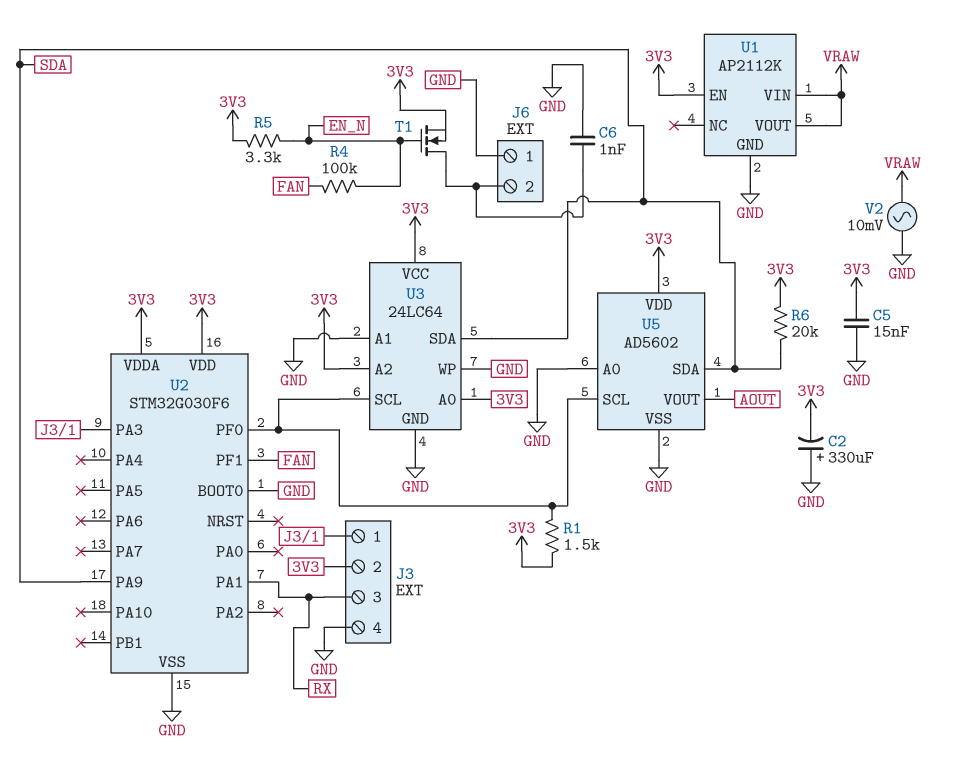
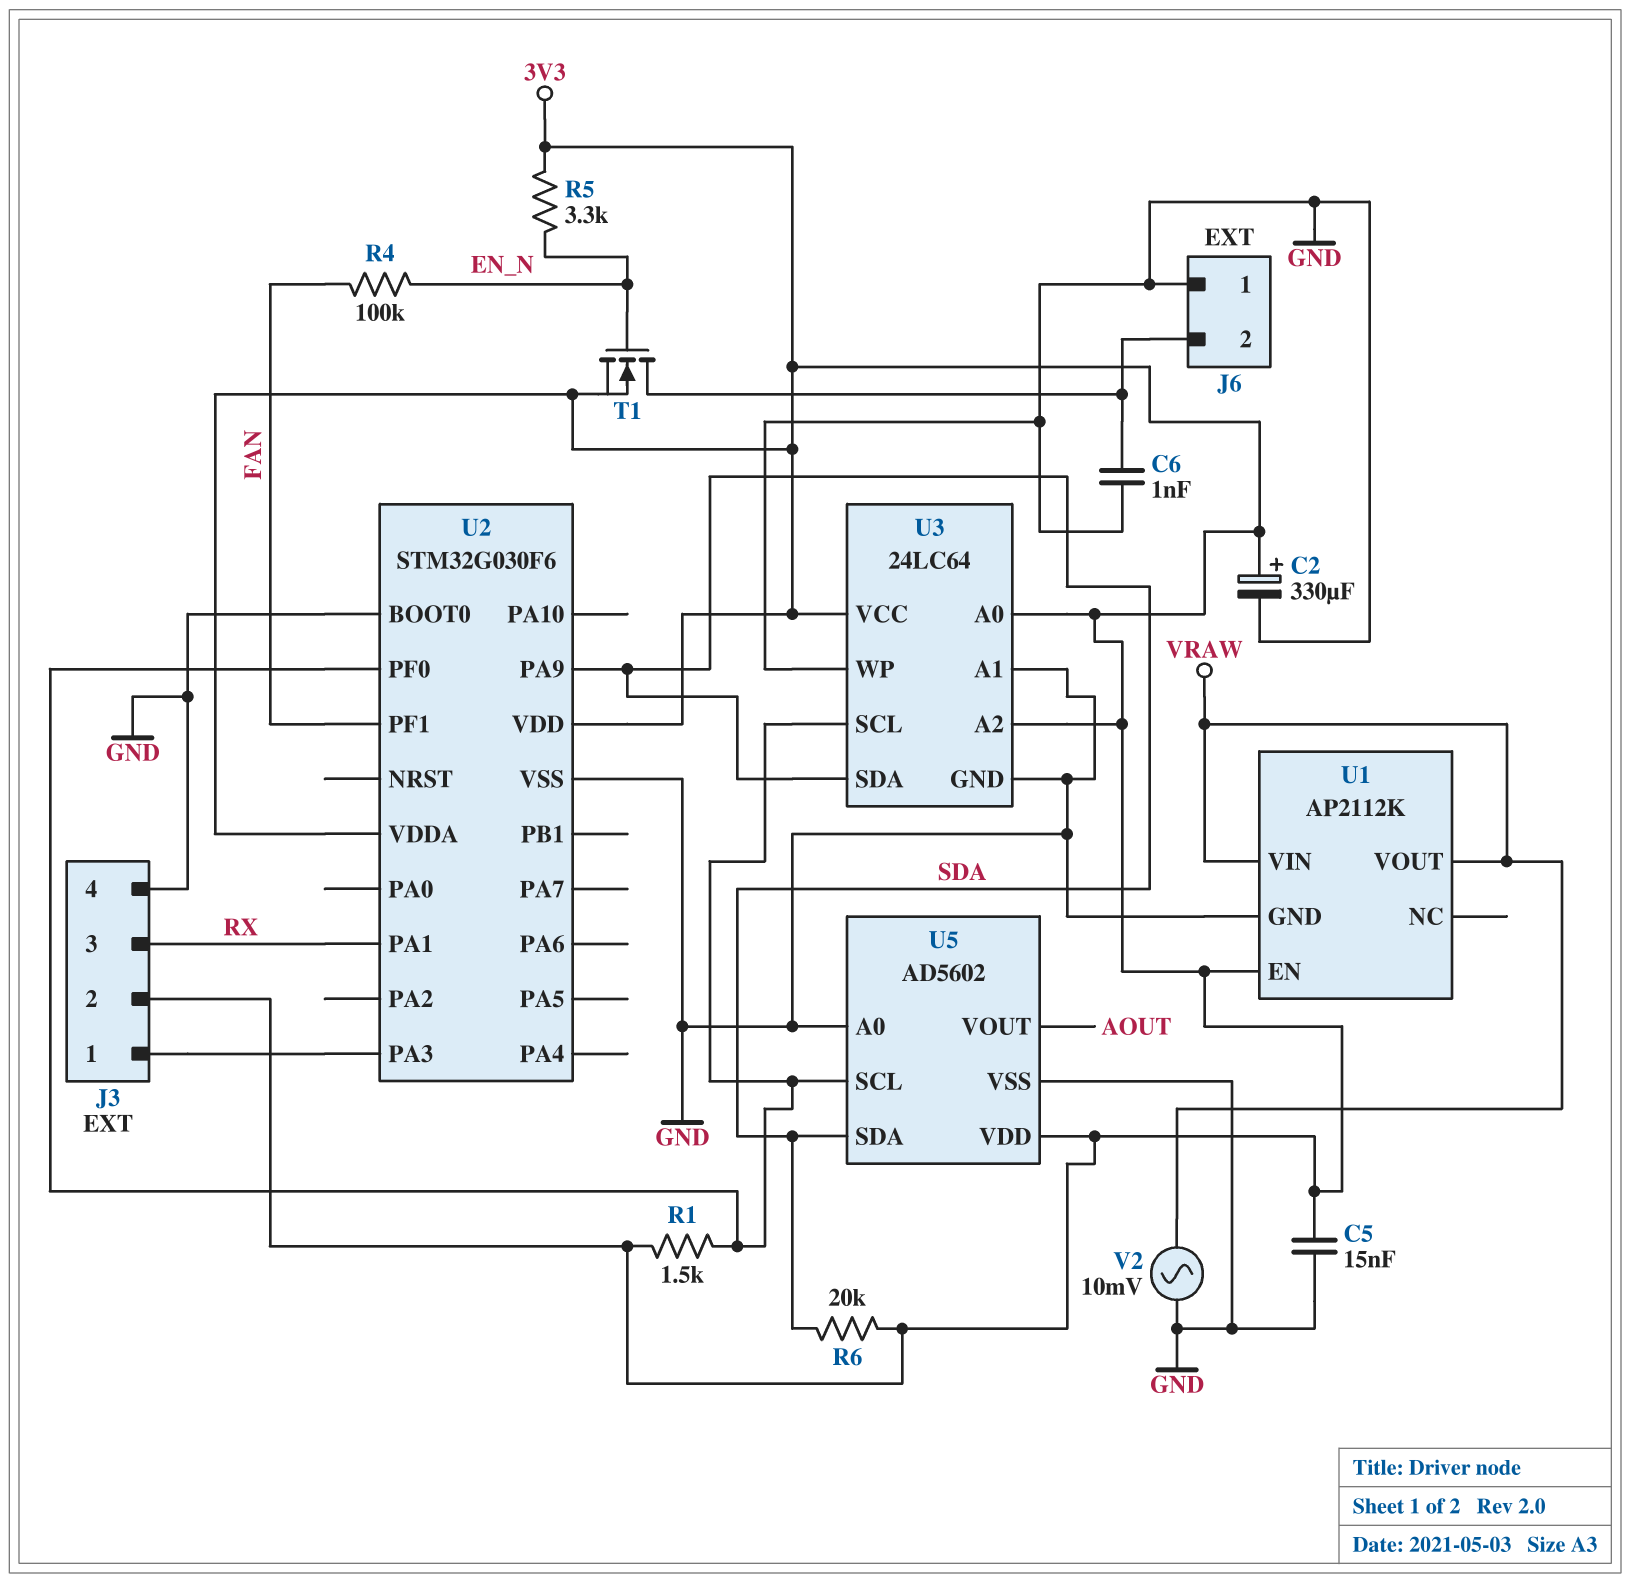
C2: 330uF (plus GND, minus 3V3) -> 330uF (plus 3V3, minus GND)

